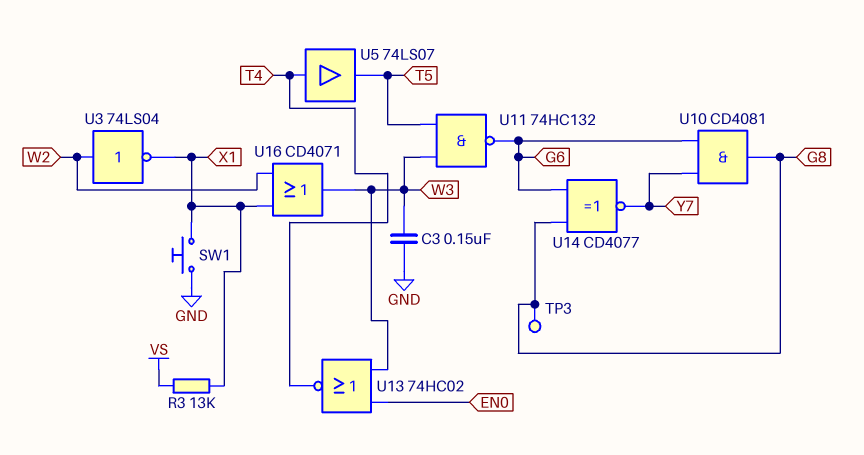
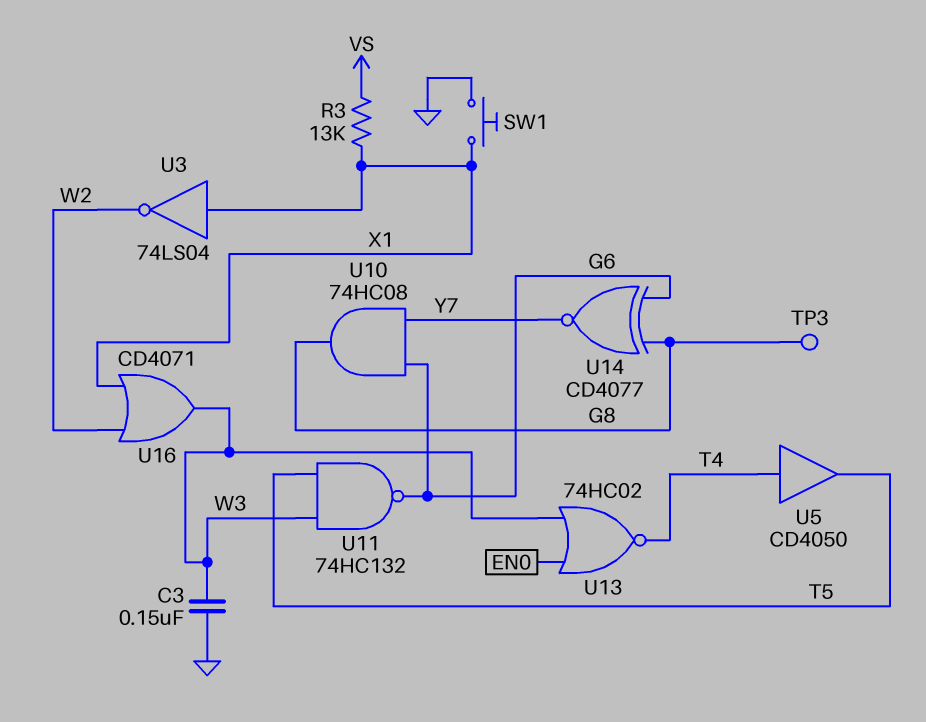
U3: NOT 74LS04 (in W2, out X1) -> NOT 74LS04 (in X1, out W2)
U5: buffer 74LS07 (in T4, out T5) -> buffer CD4050 (in T4, out T5)
U10: AND CD4081 (in G6, in Y7, out G8) -> AND 74HC08 (in G6, in Y7, out G8)

